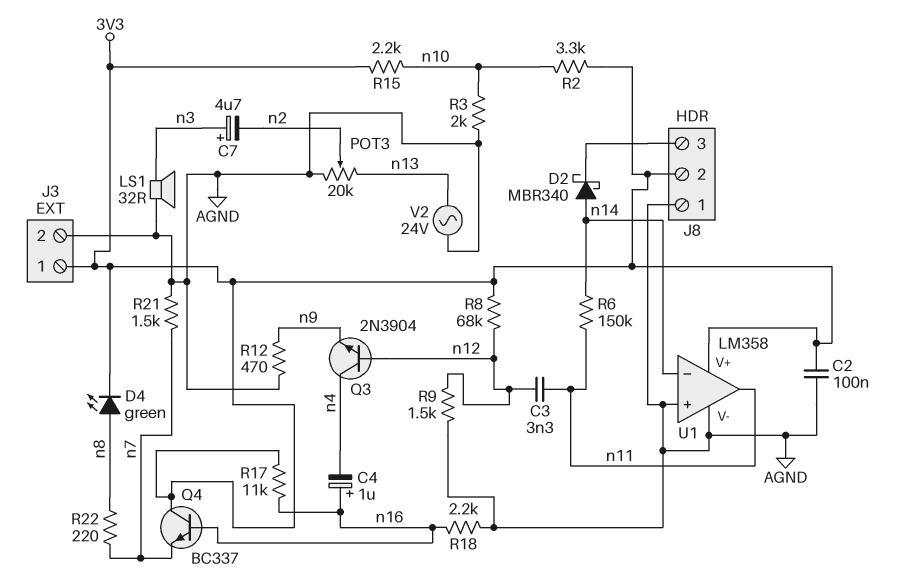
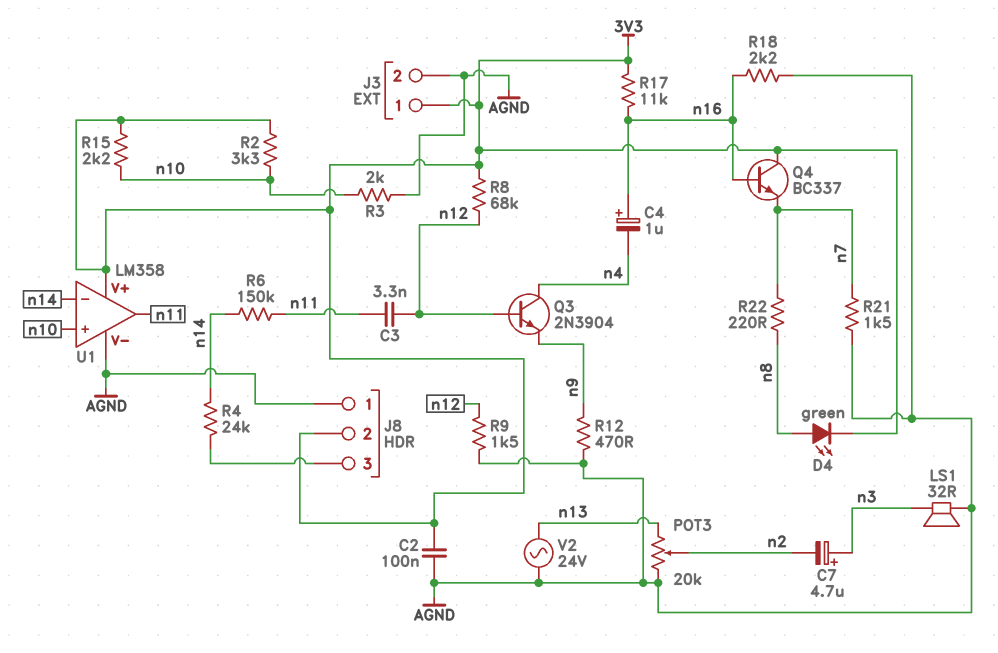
D2: schottky MBR340 (A n14, K J8/3) -> none
R4: none -> 24k (J8/3, n14)
U1 pin in+: AGND -> n10

